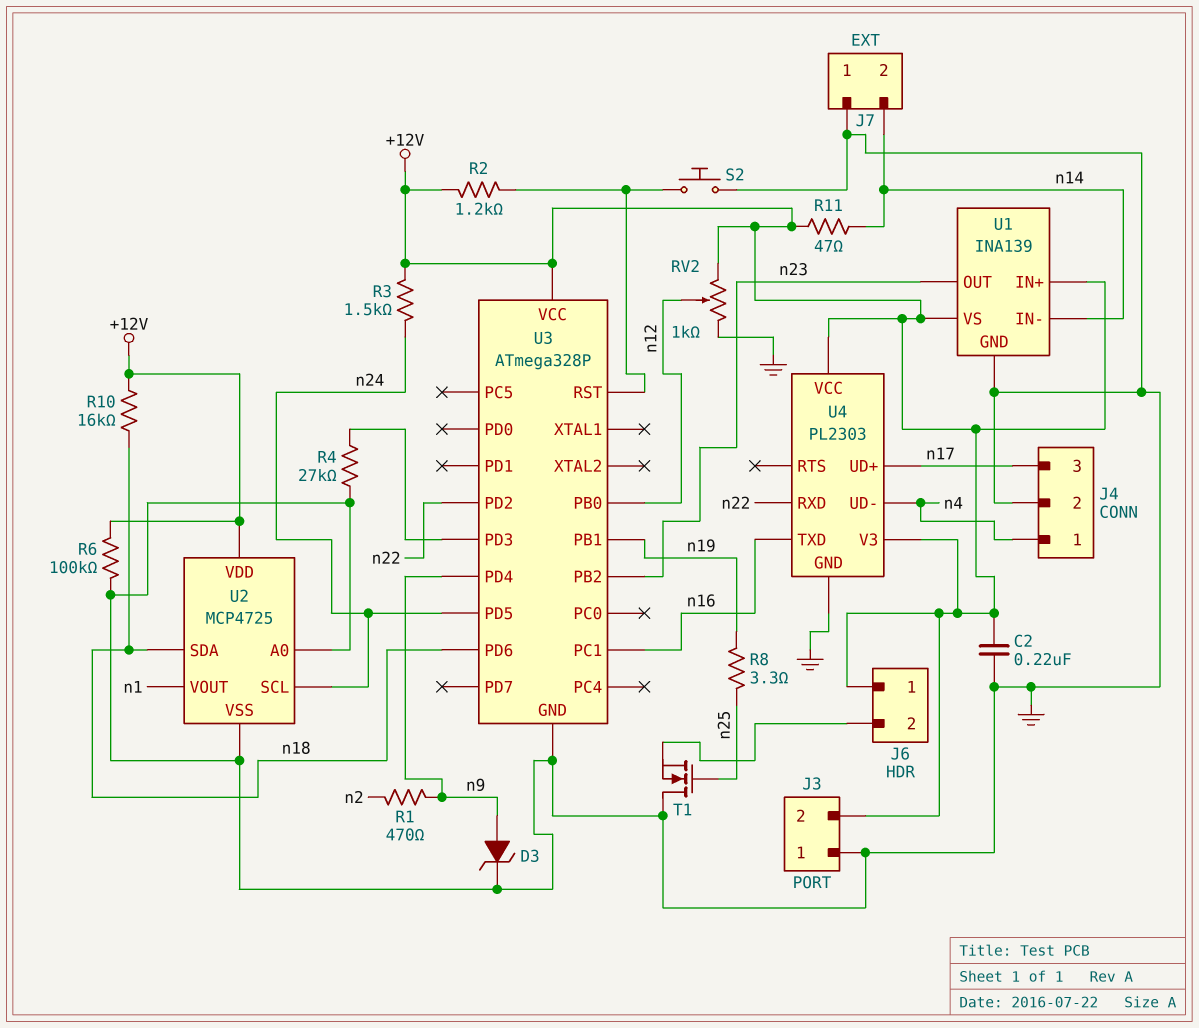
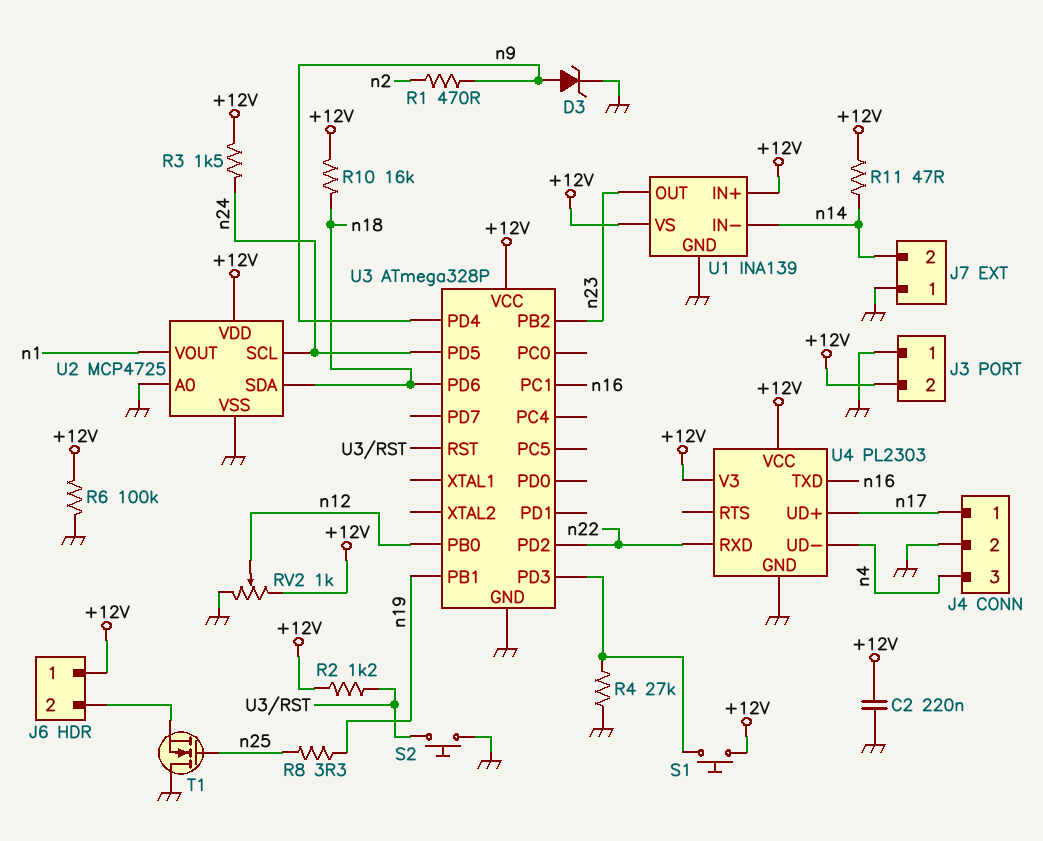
J4 pin 1: n4 -> n17
J4 pin 3: n17 -> n4
S1: none -> button (+12V, U3/PD3)

